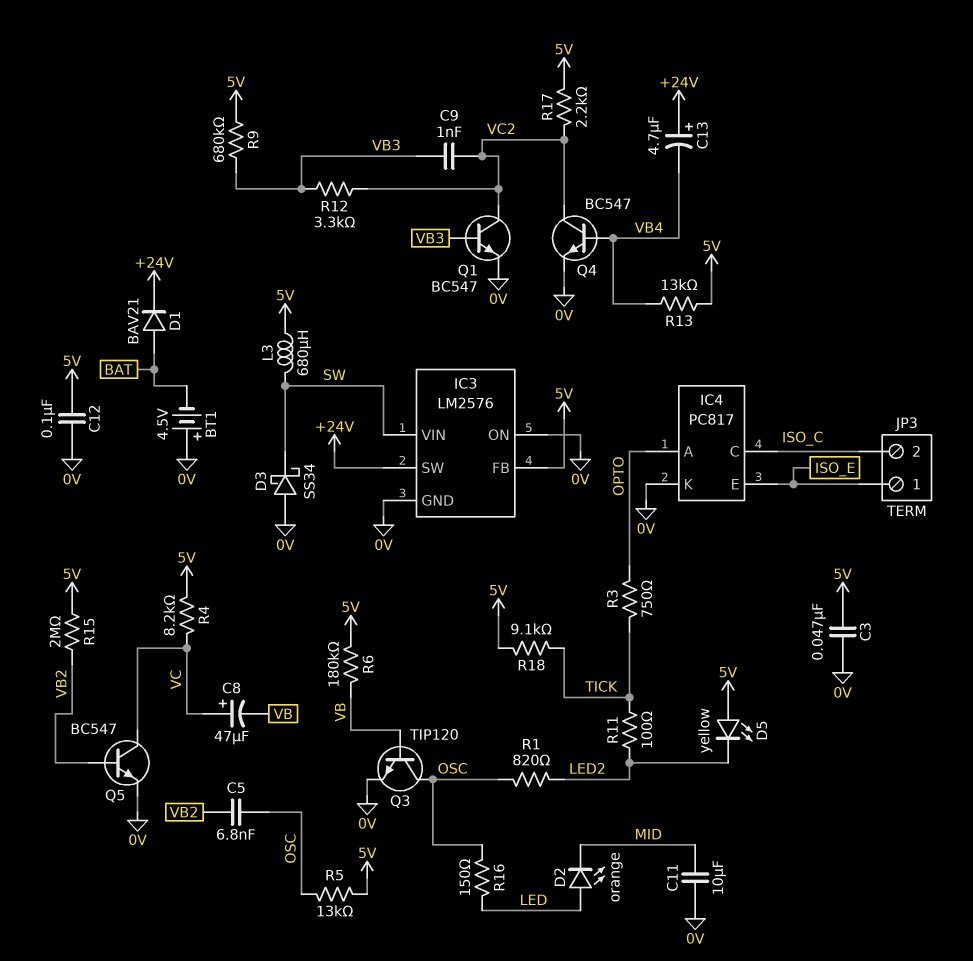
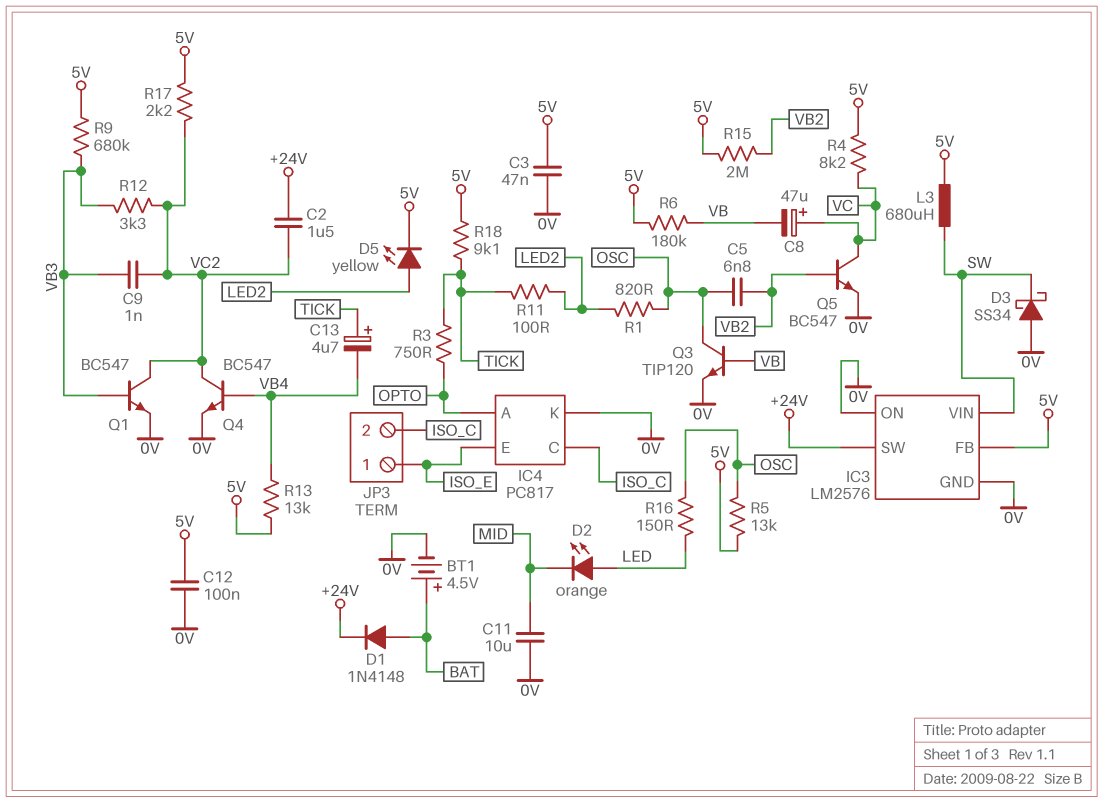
BT1: 4.5V (plus 0V, minus BAT) -> 4.5V (plus BAT, minus 0V)
C2: none -> 1.5uF (+24V, VC2)
C13: 4.7uF (plus +24V, minus VB4) -> 4.7uF (plus TICK, minus VB4)
D1: diode BAV21 (A BAT, K +24V) -> diode 1N4148 (A BAT, K +24V)
D5: LED yellow (A 5V, K LED2) -> LED yellow (A LED2, K 5V)

